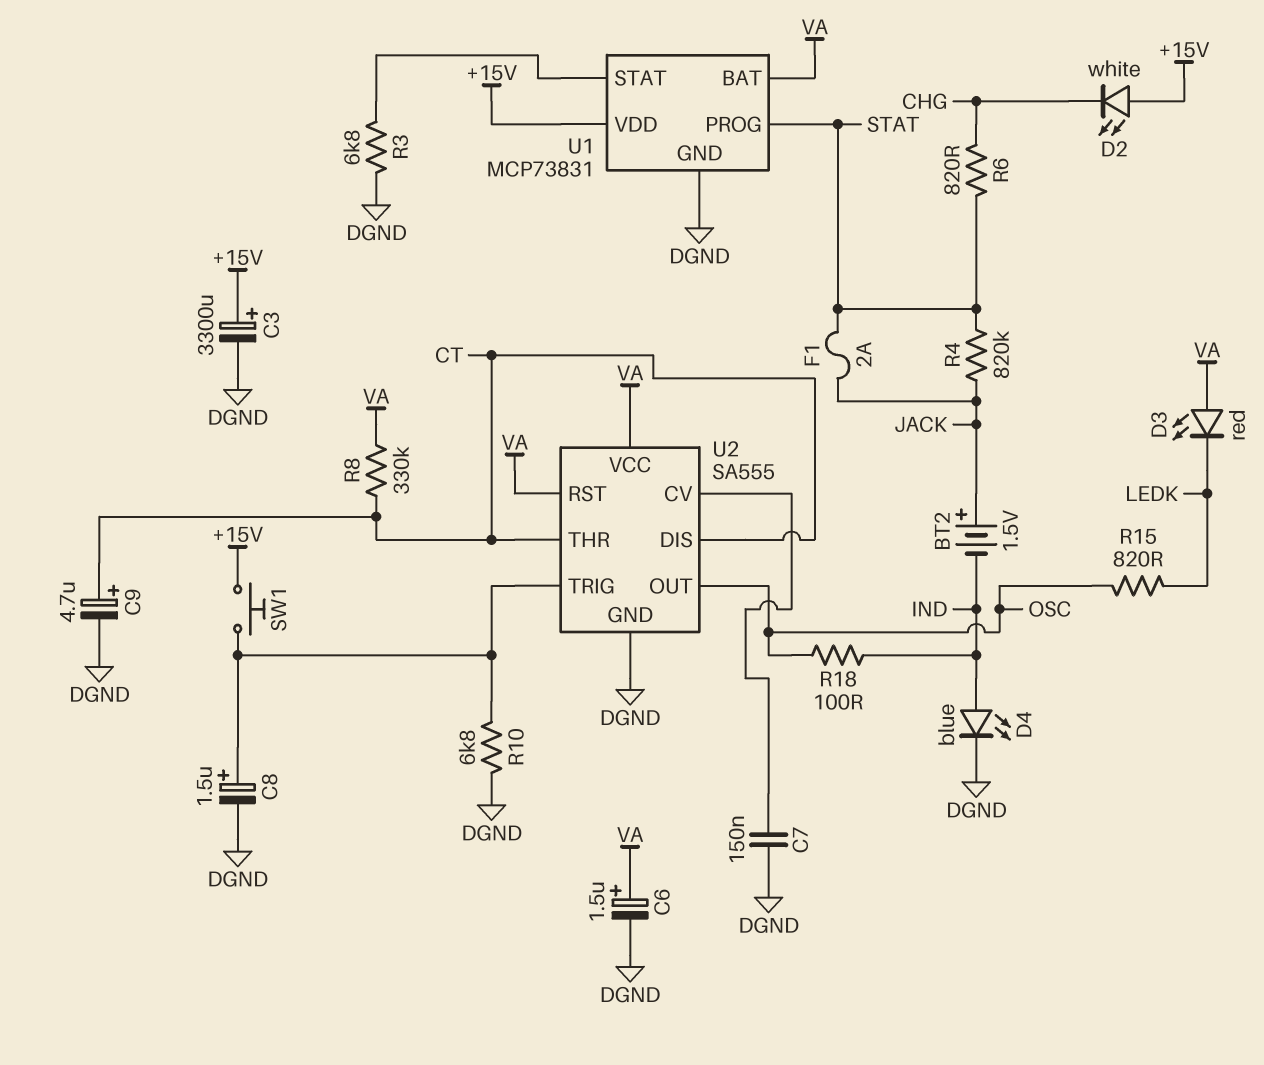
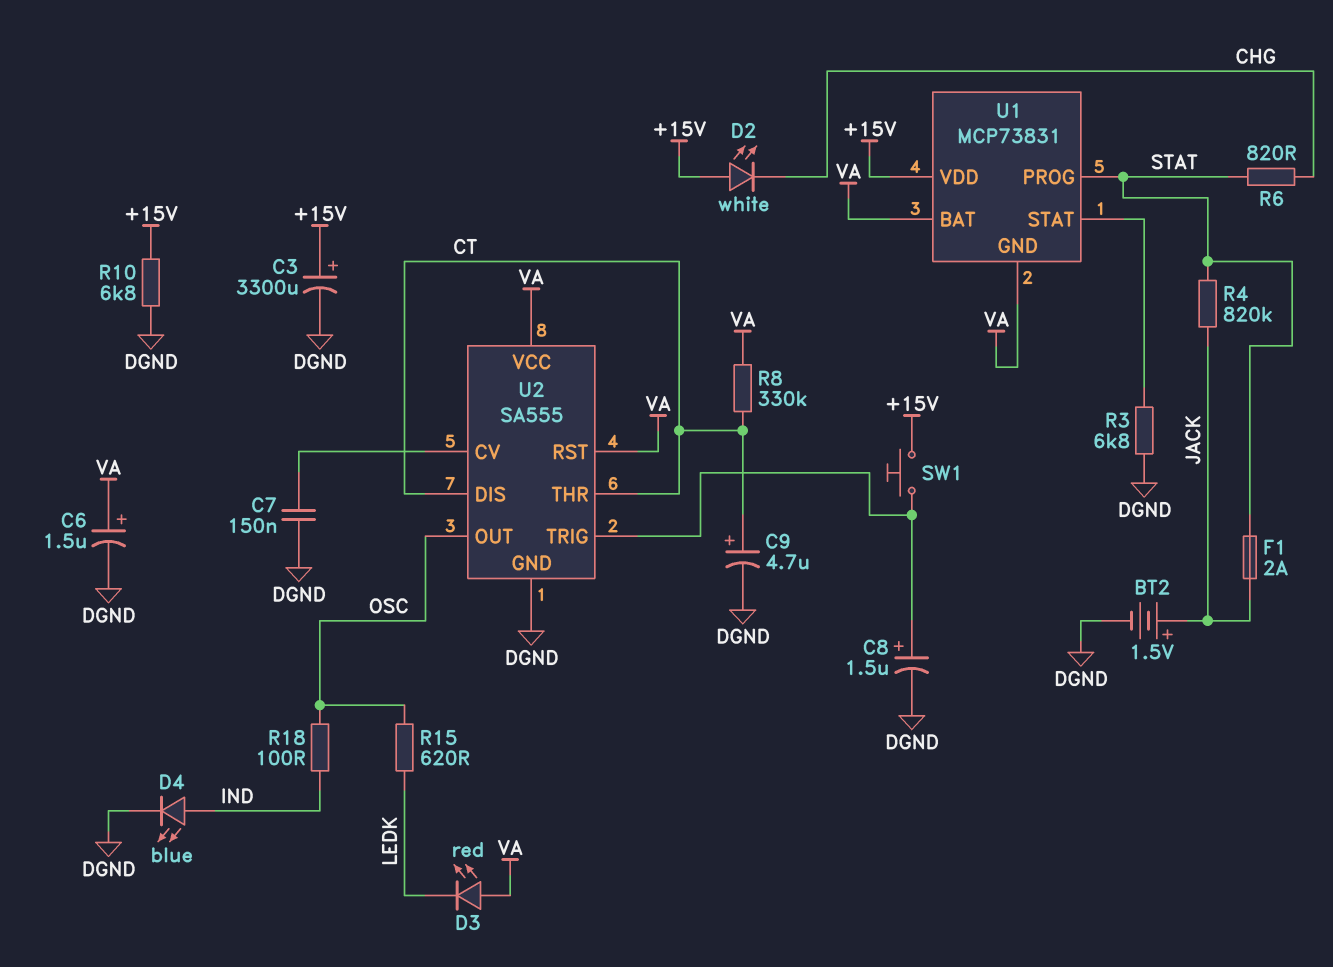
BT2: 1.5V (plus JACK, minus IND) -> 1.5V (plus JACK, minus DGND)
R10: 6.8k (DGND, U2/TRIG) -> 6.8k (+15V, DGND)
R15: 820 (LEDK, OSC) -> 620 (LEDK, OSC)
U1 pin GND: DGND -> VA

